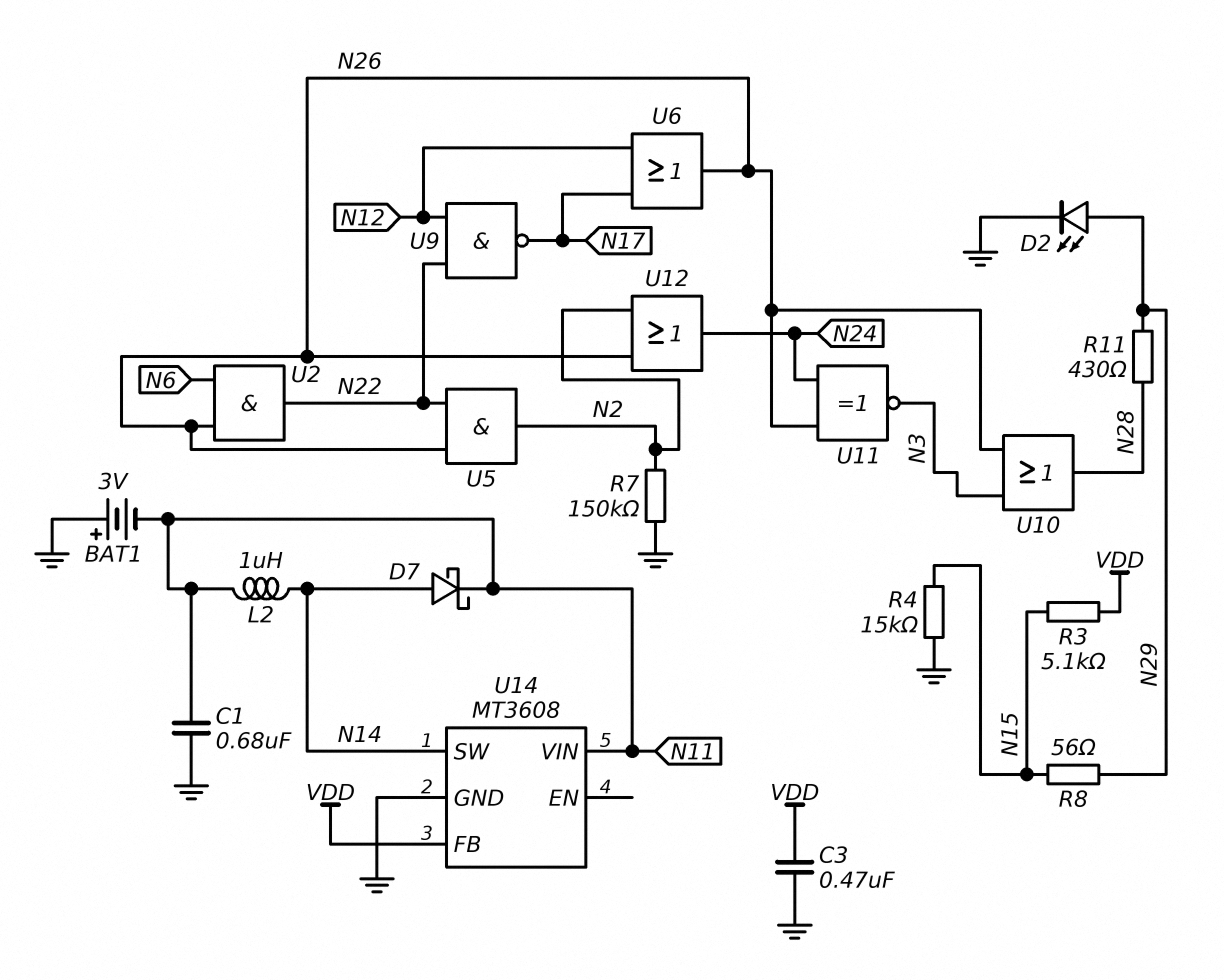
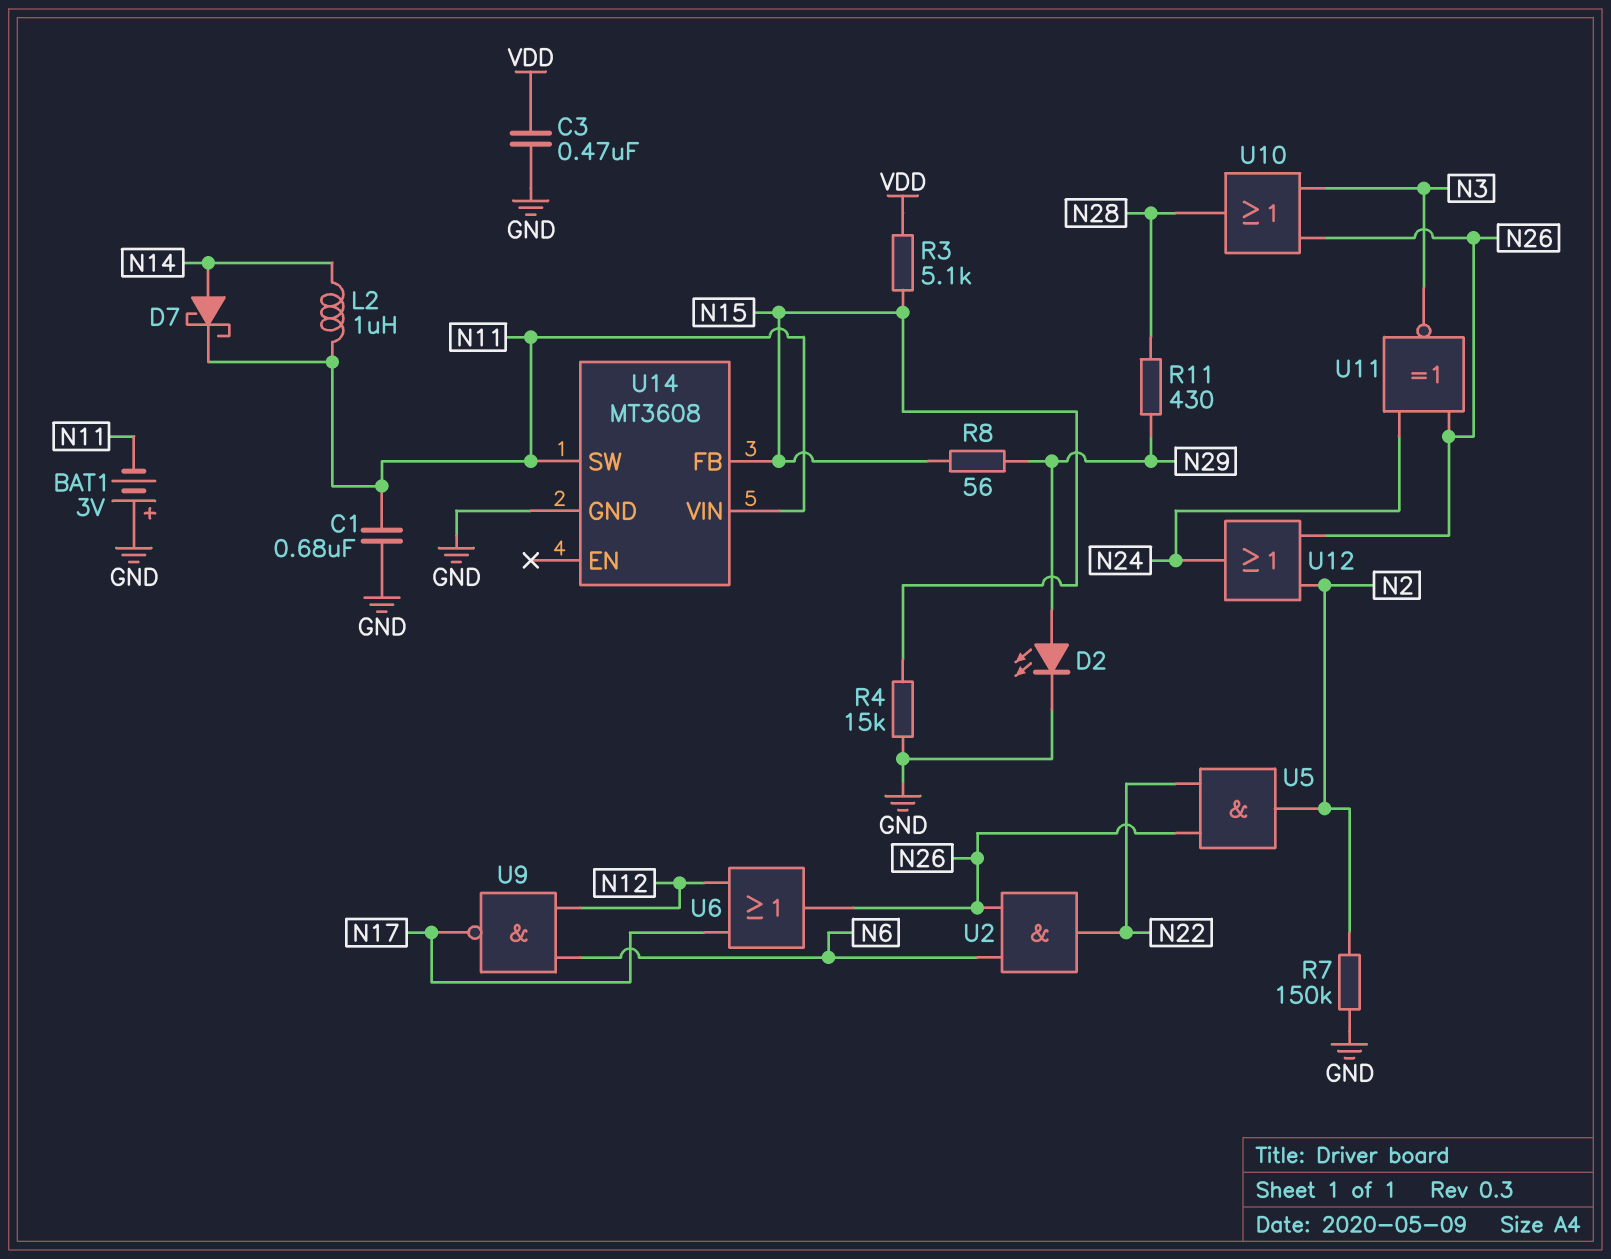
U9: NAND (in N12, in N22, out N17) -> NAND (in N6, in N12, out N17)
U14 pin FB: VDD -> N15
U14 pin SW: N14 -> N11

